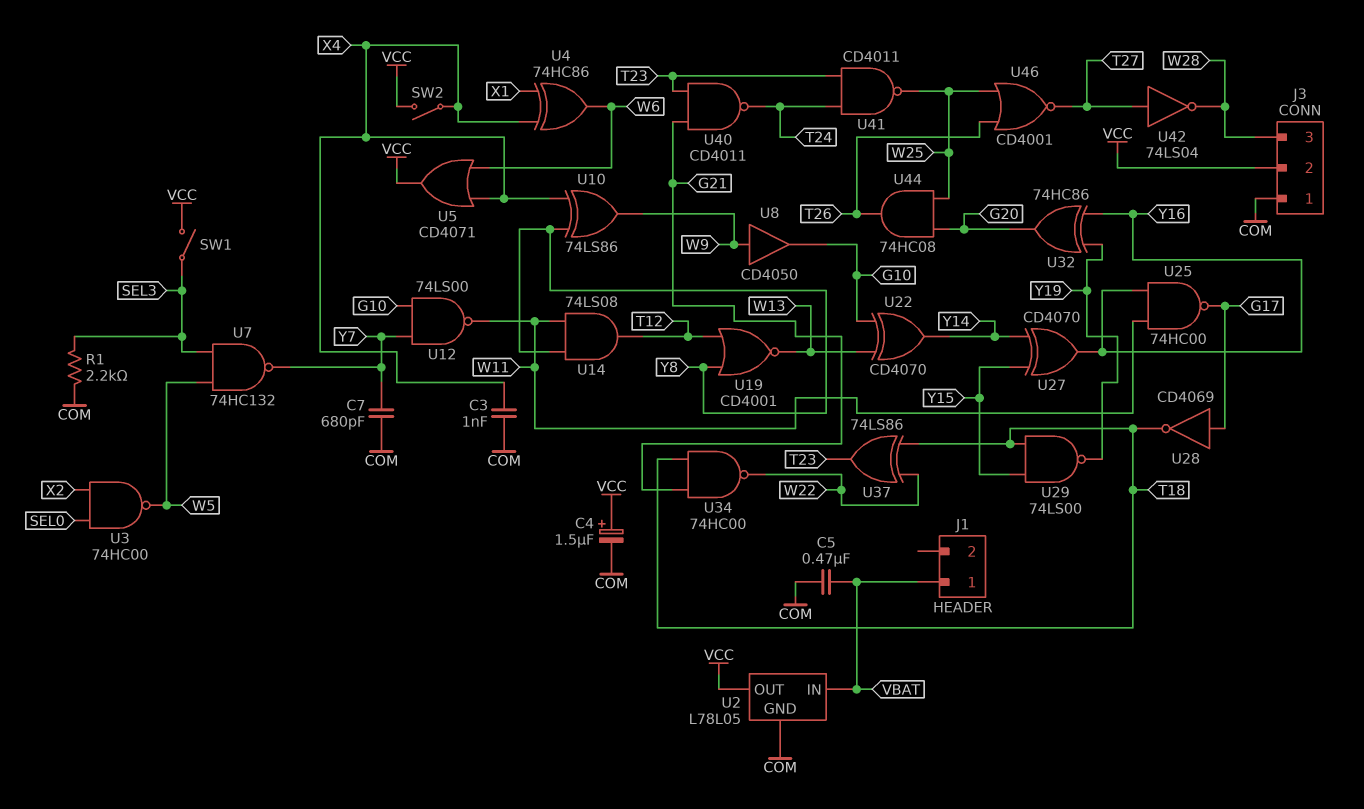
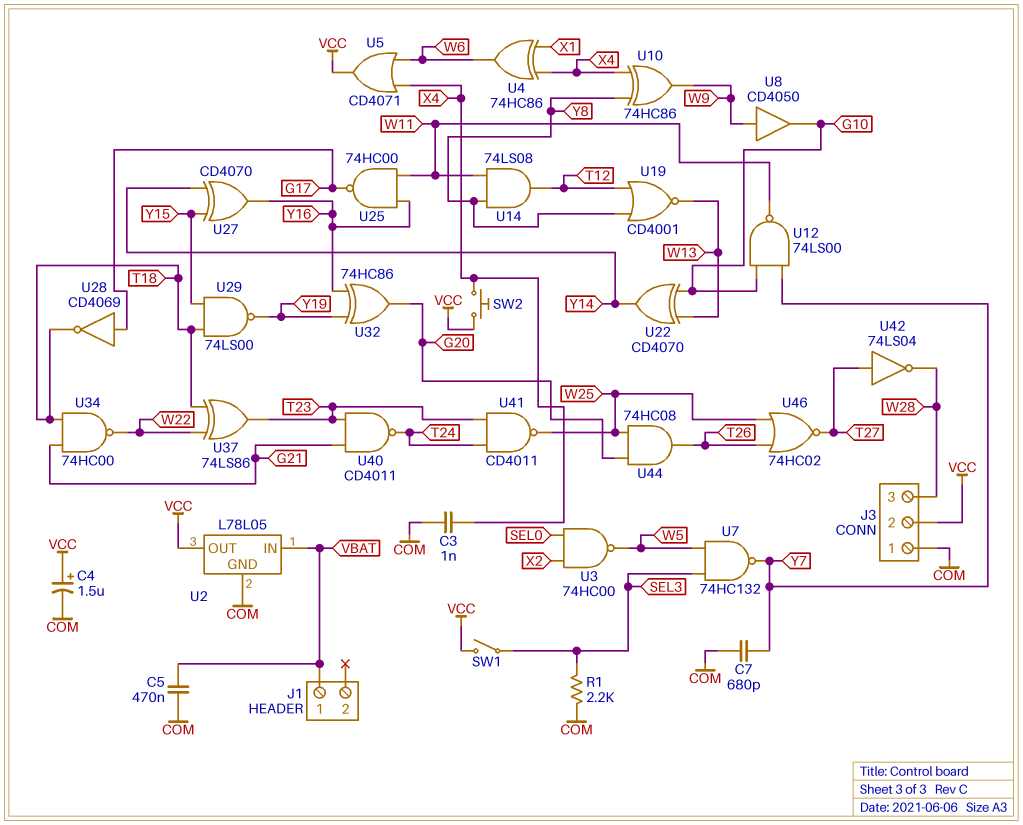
SW2: switch (VCC, X4) -> button (VCC, X4)
U10: XOR 74LS86 (in X4, in Y8, out W9) -> XOR 74HC86 (in X4, in Y8, out W9)
U46: NOR CD4001 (in T26, in W25, out T27) -> NOR 74HC02 (in T26, in W25, out T27)

